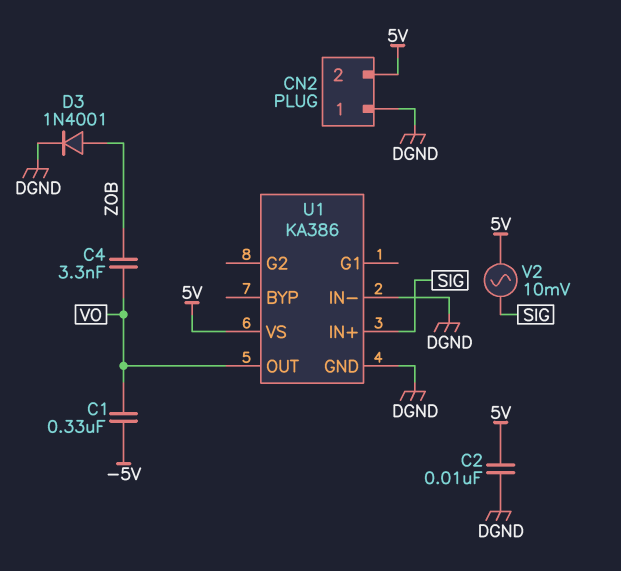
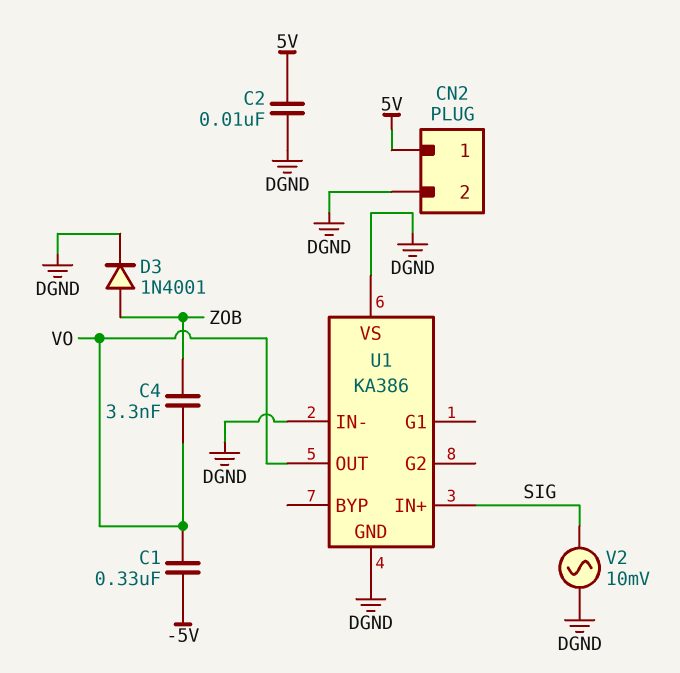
CN2 pin 1: DGND -> 5V
CN2 pin 2: 5V -> DGND
U1 pin VS: 5V -> DGND
V2: AC 10mV (5V, SIG) -> AC 10mV (DGND, SIG)

